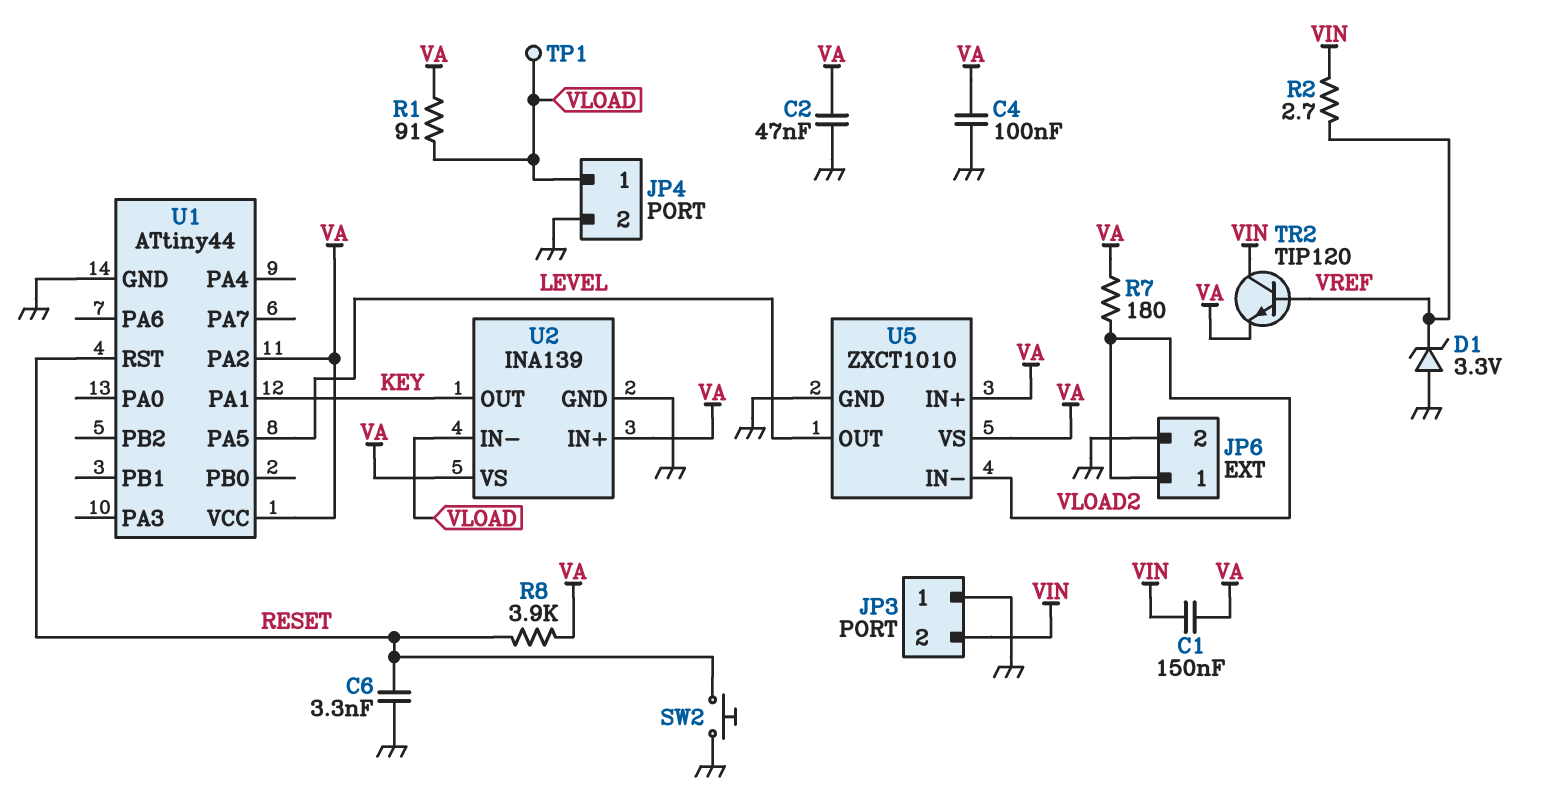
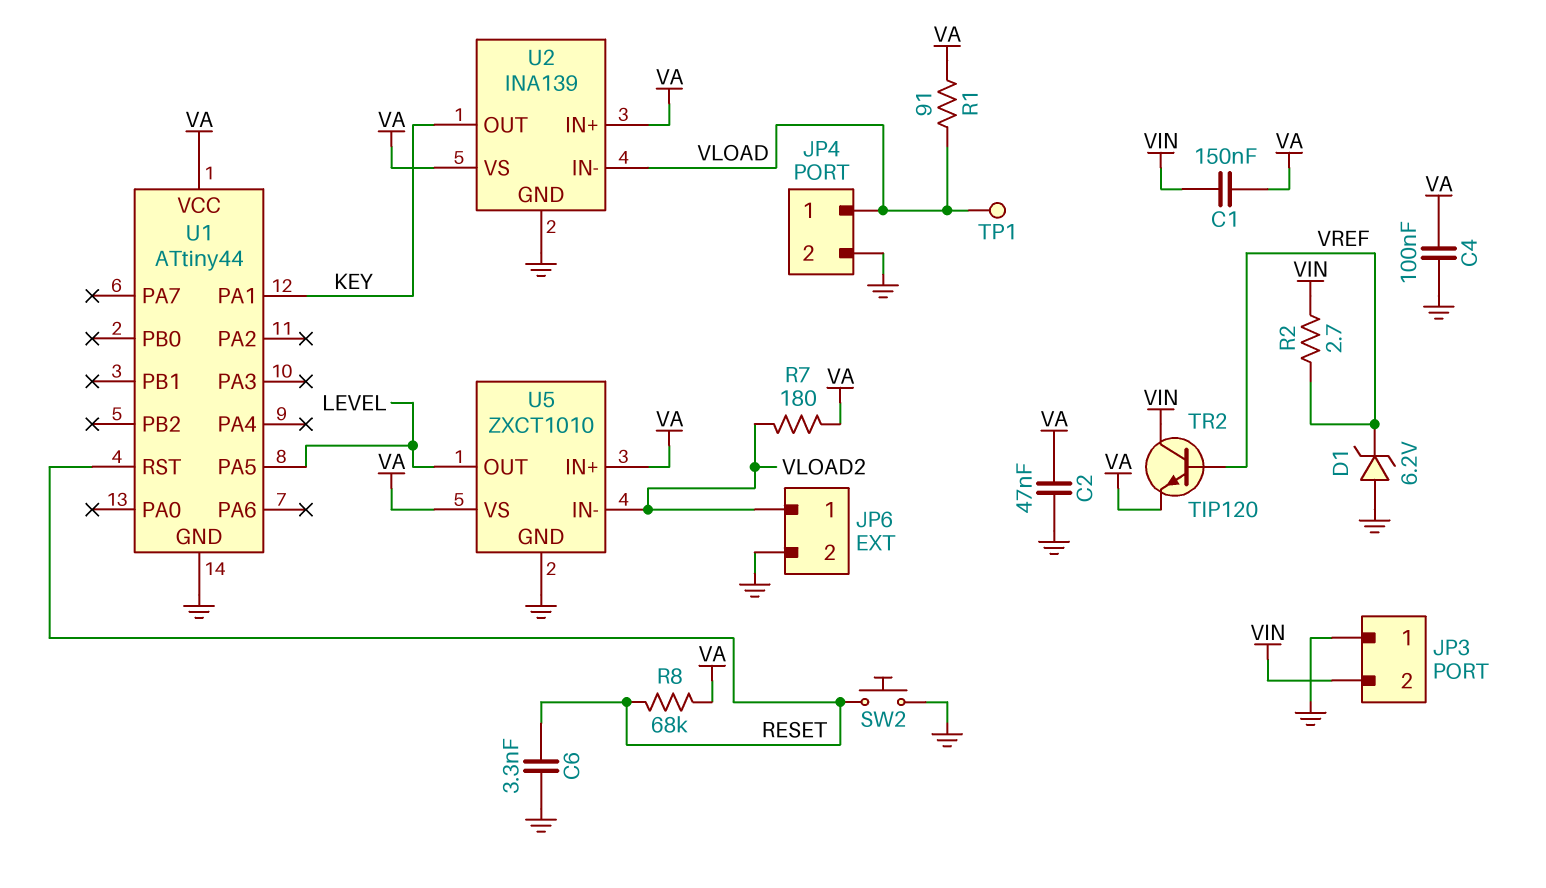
D1: zener 3.3V (A GND, K VREF) -> zener 6.2V (A GND, K VREF)
R8: 3.9k (RESET, VA) -> 68k (RESET, VA)
U1 pin PA2: VA -> none

